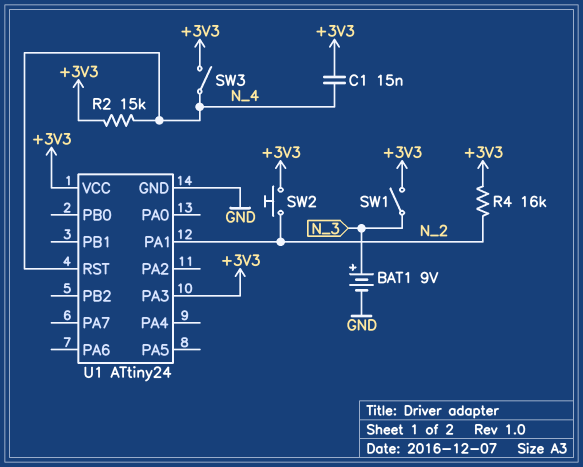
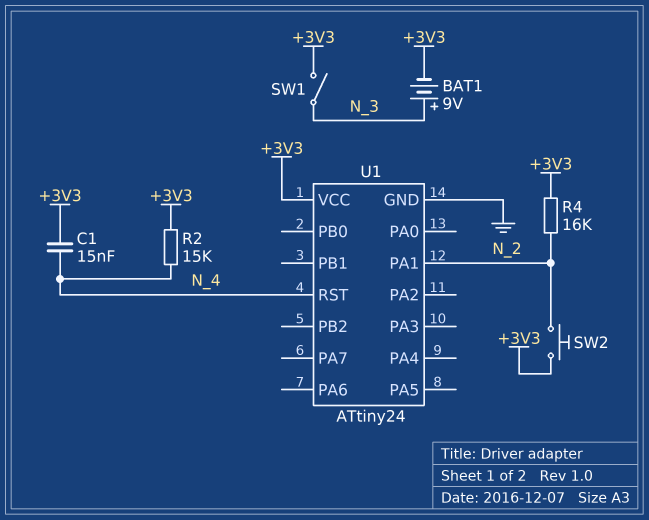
BAT1: 9V (plus N_3, minus GND) -> 9V (plus N_3, minus +3V3)
SW3: switch (+3V3, N_4) -> none
U1 pin PA3: +3V3 -> none

